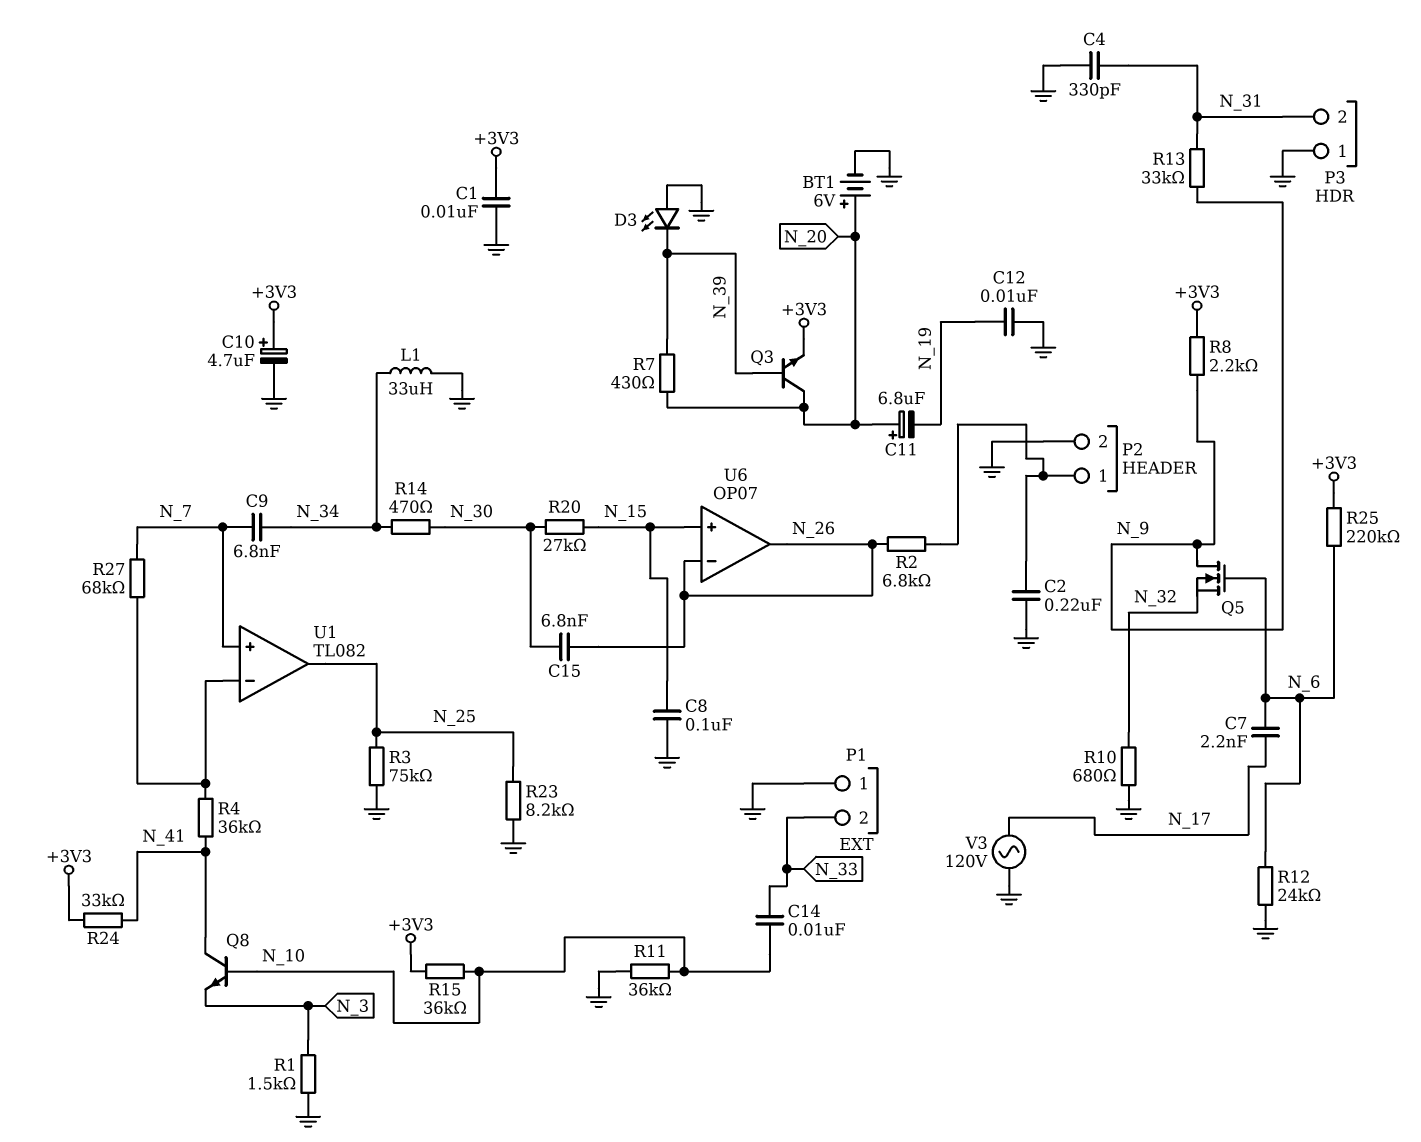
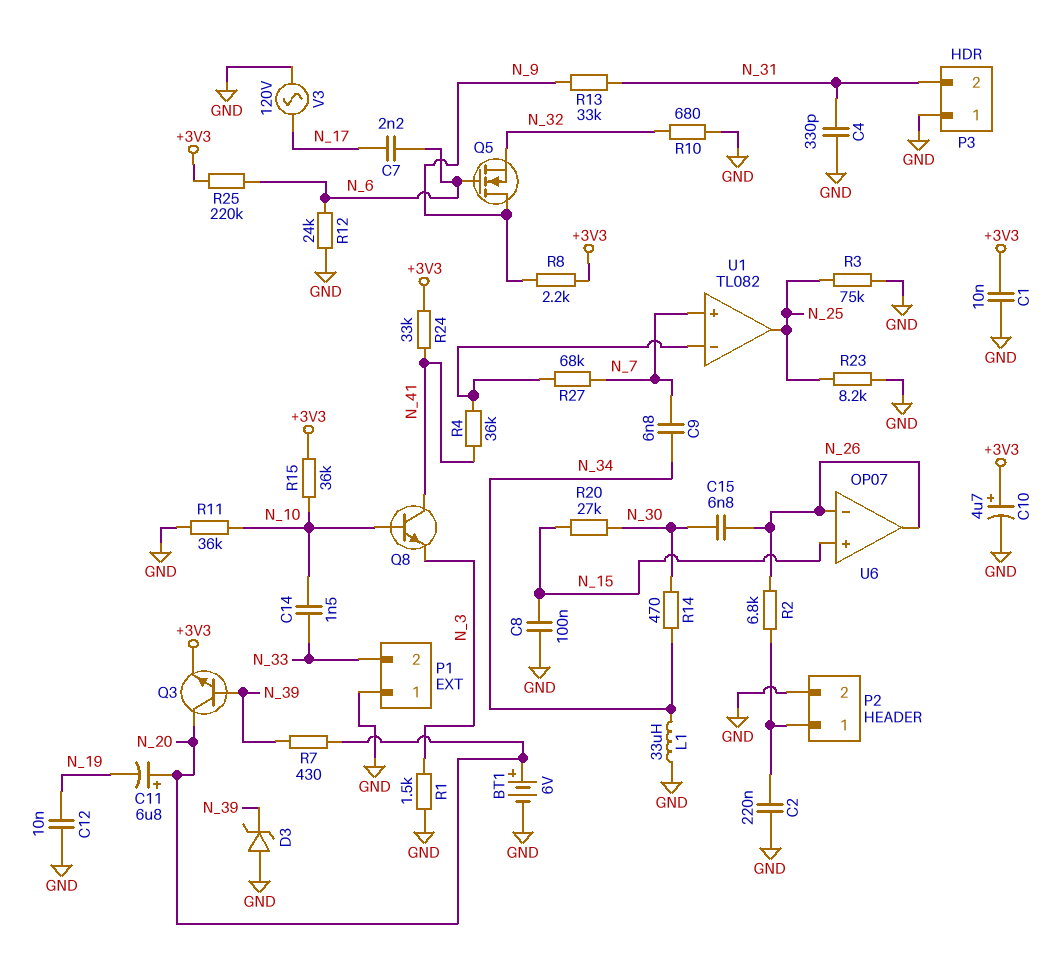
C14: 10nF (N_10, N_33) -> 1.5nF (N_10, N_33)
D3: LED (A GND, K N_39) -> zener (A GND, K N_39)

